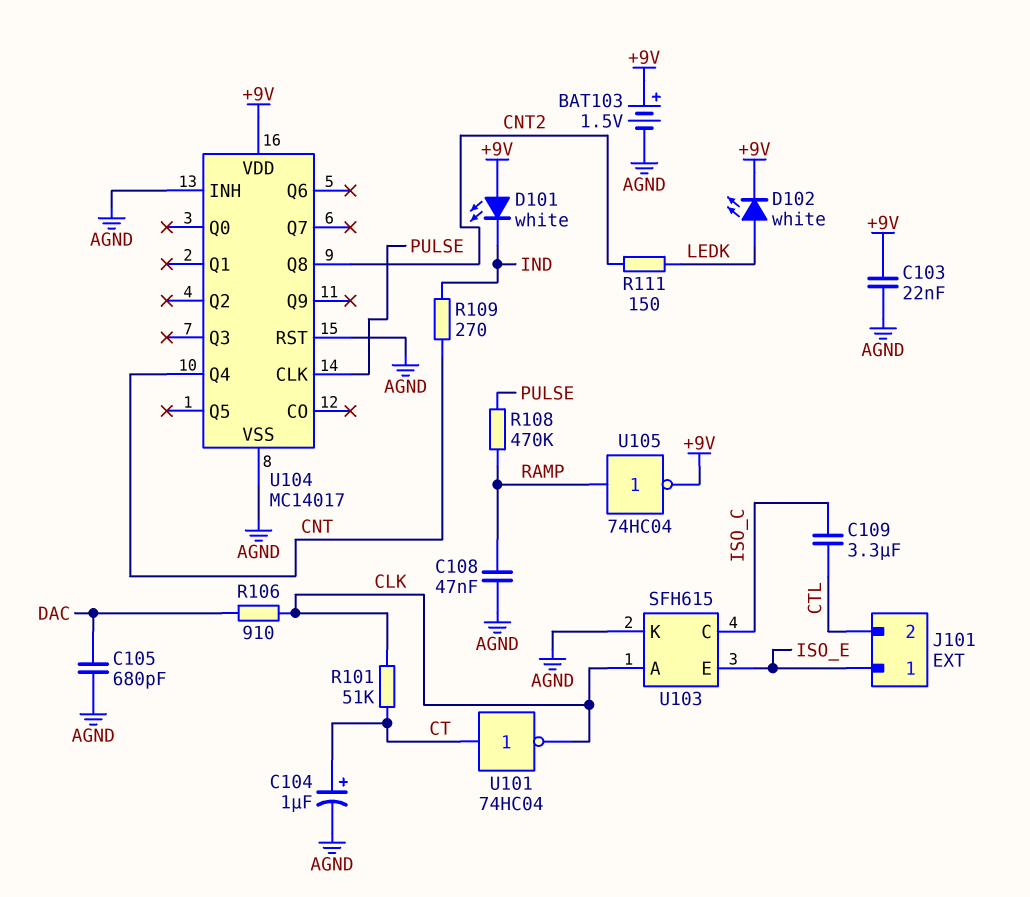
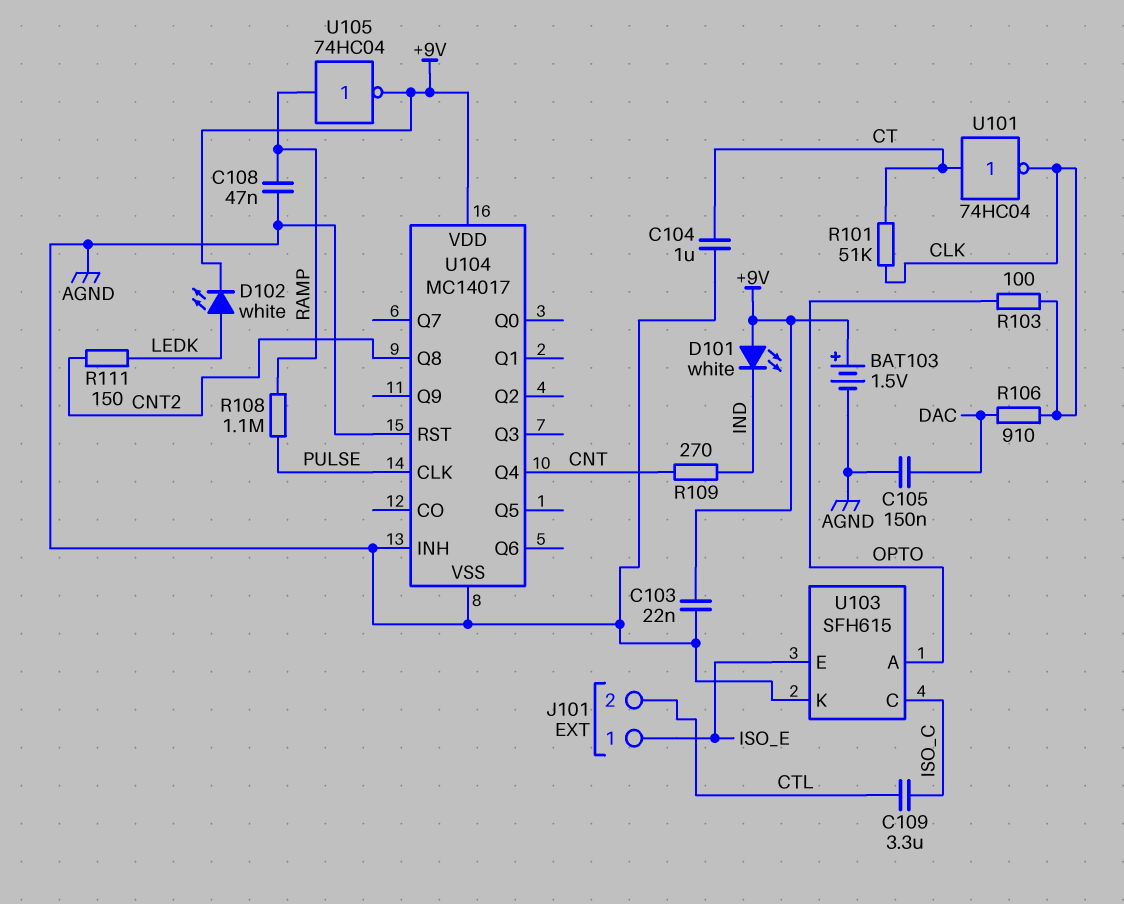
C104: 1uF (plus CT, minus AGND) -> 1uF (AGND, CT)
C105: 680pF (AGND, DAC) -> 150nF (AGND, DAC)
R103: none -> 100 (CLK, OPTO)
R108: 470k (PULSE, RAMP) -> 1.1M (PULSE, RAMP)
U103 pin A: CLK -> OPTO

